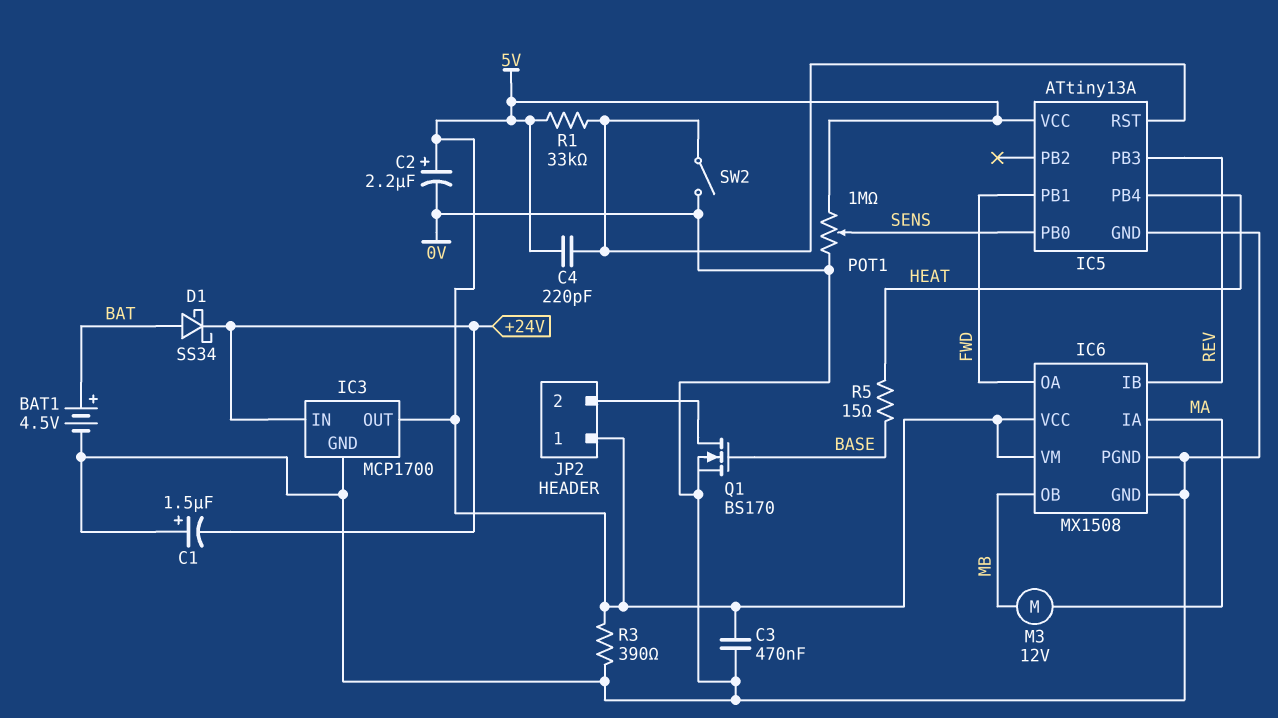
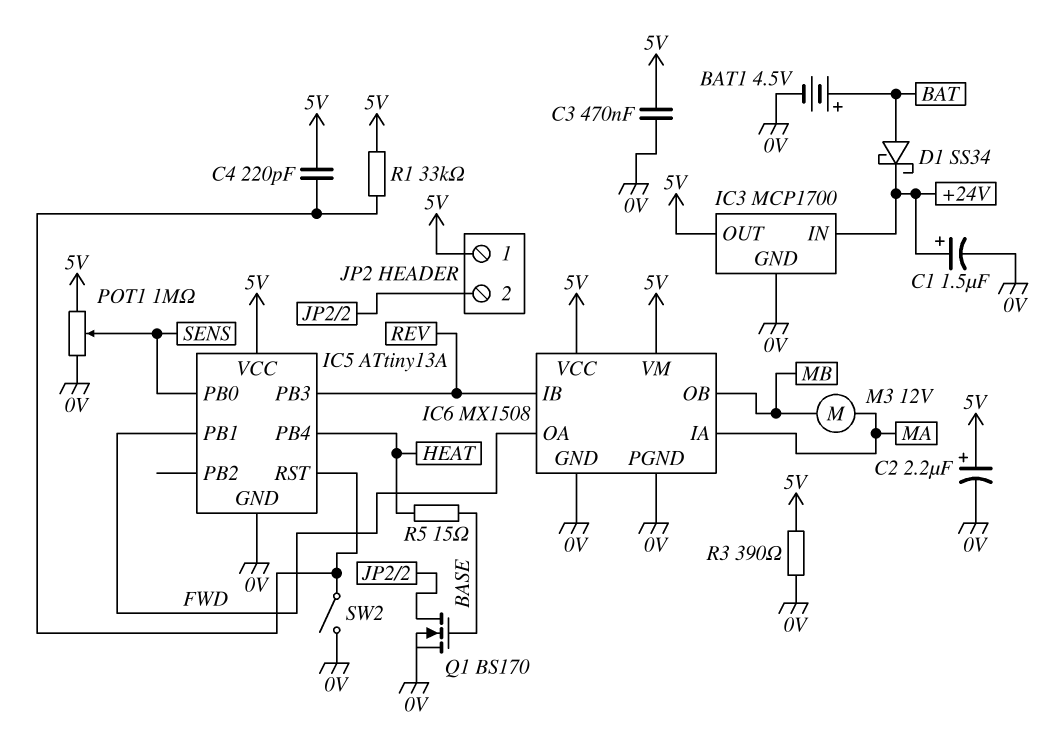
C1: 1.5uF (plus 0V, minus +24V) -> 1.5uF (plus +24V, minus 0V)

